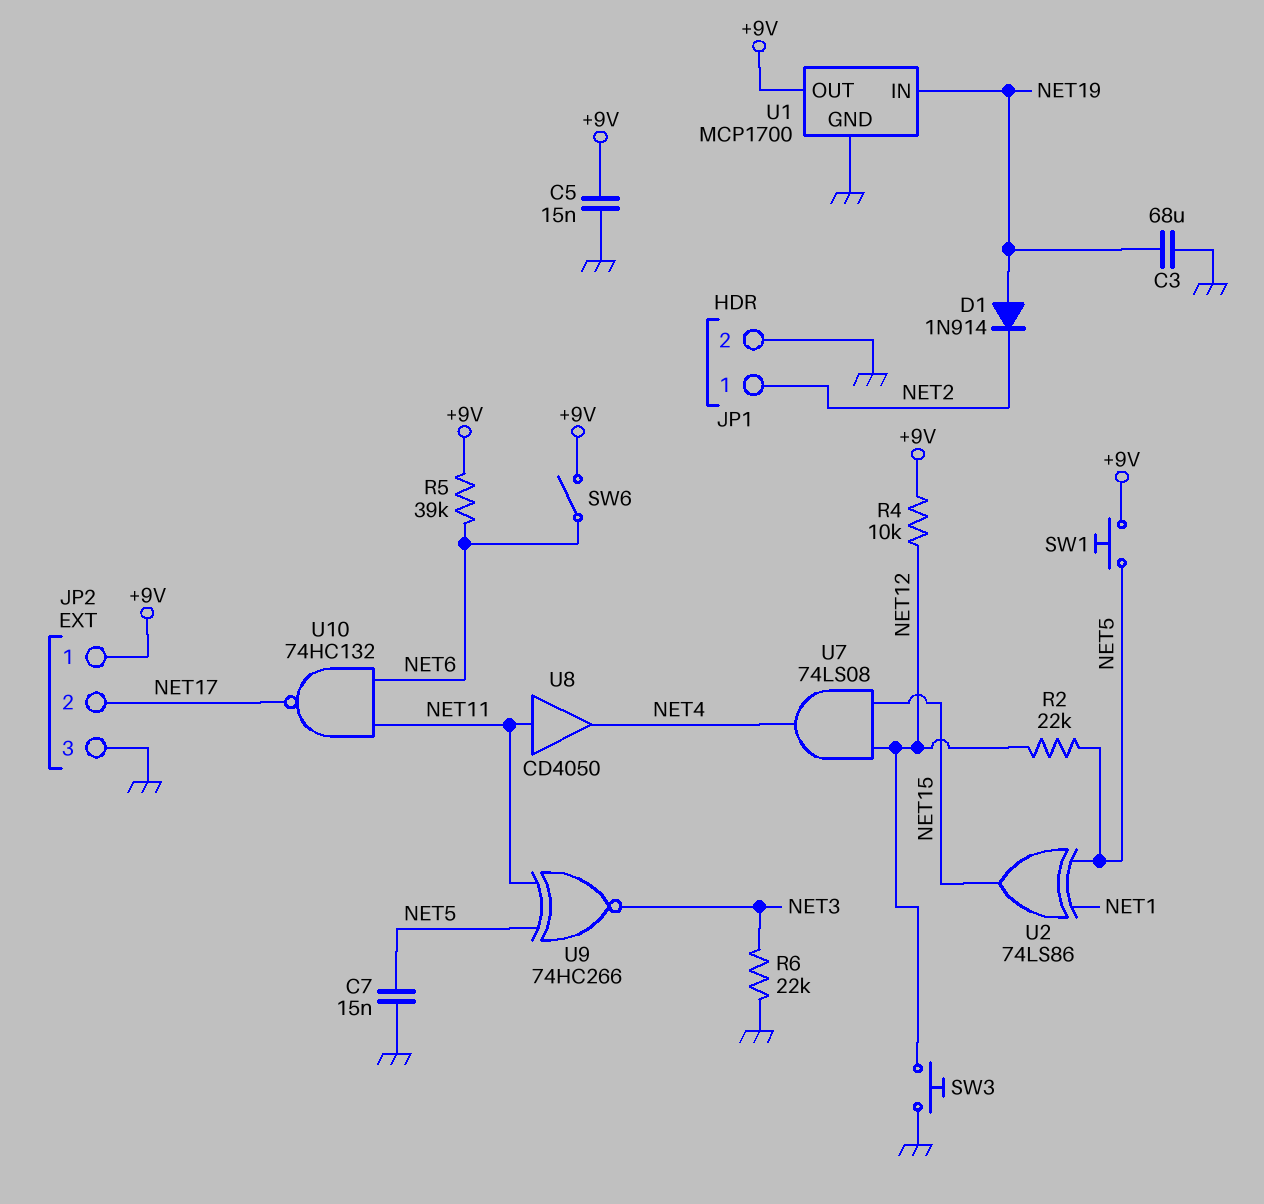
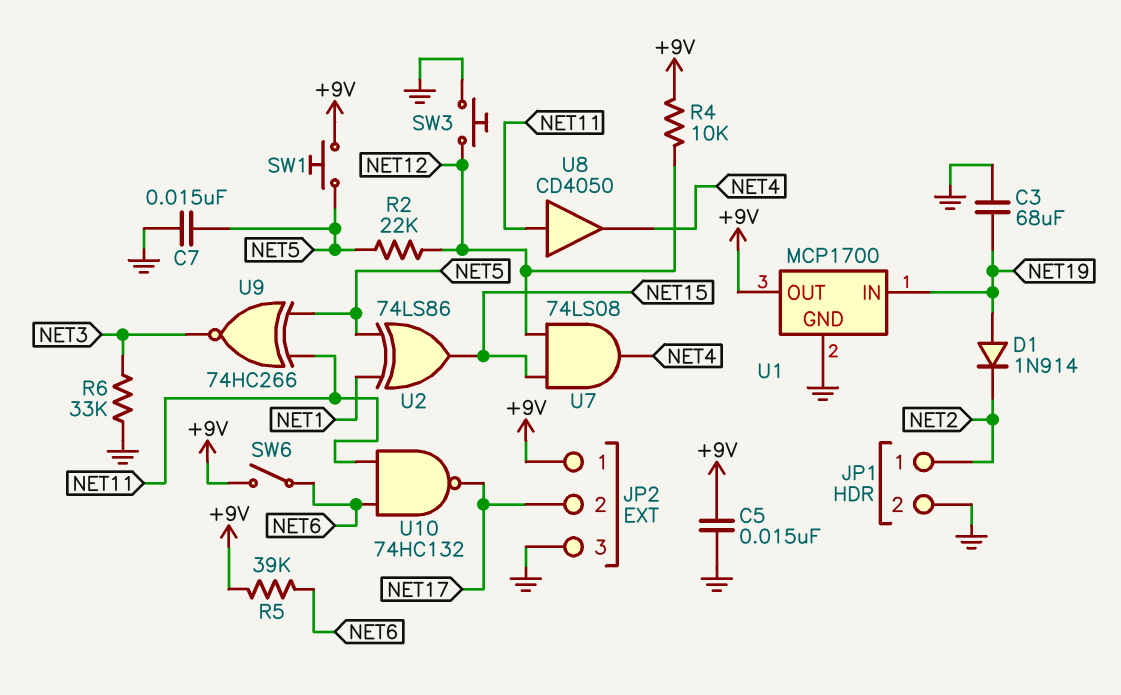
R6: 22k (GND, NET3) -> 33k (GND, NET3)

